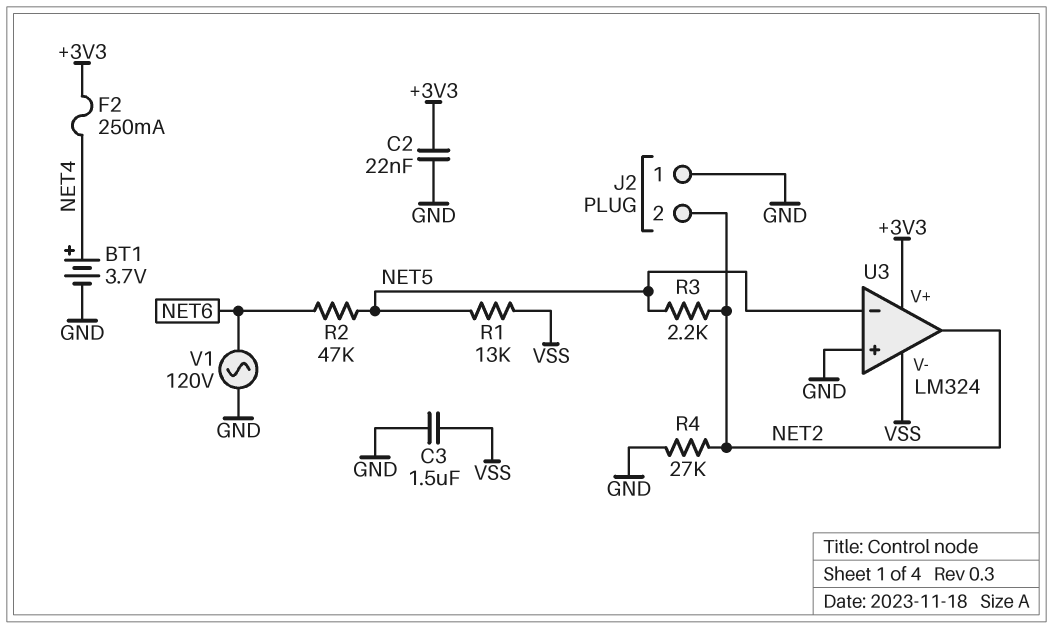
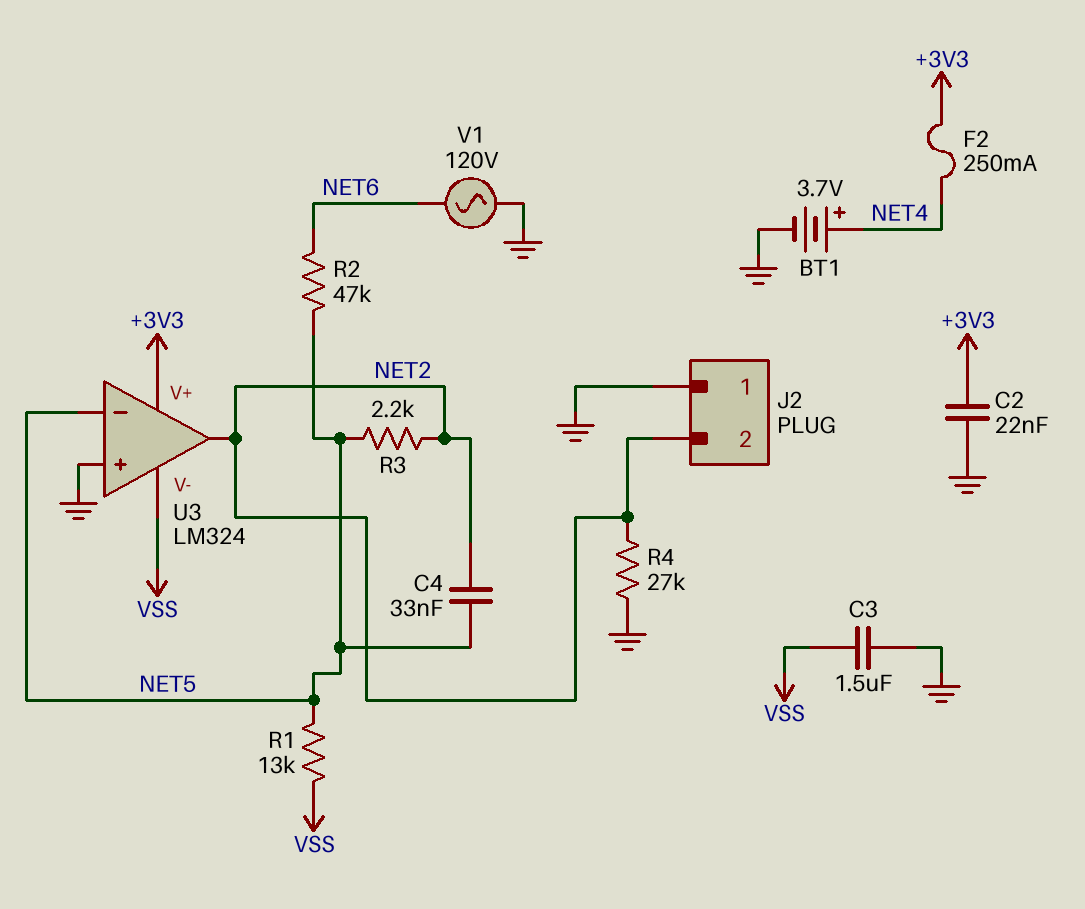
C4: none -> 33nF (NET2, NET5)

